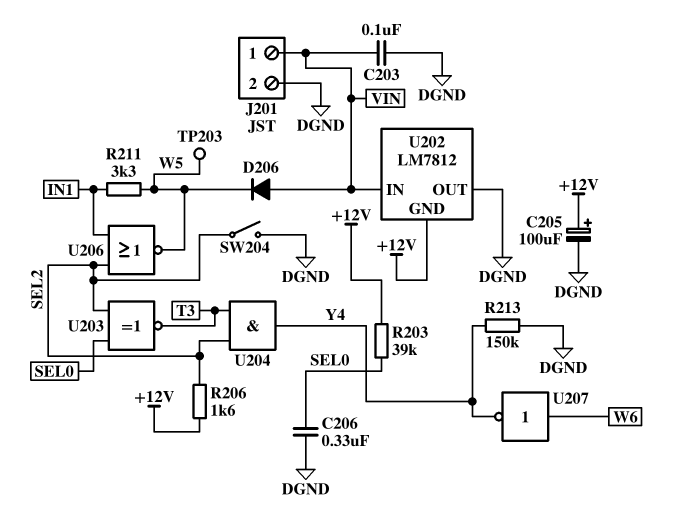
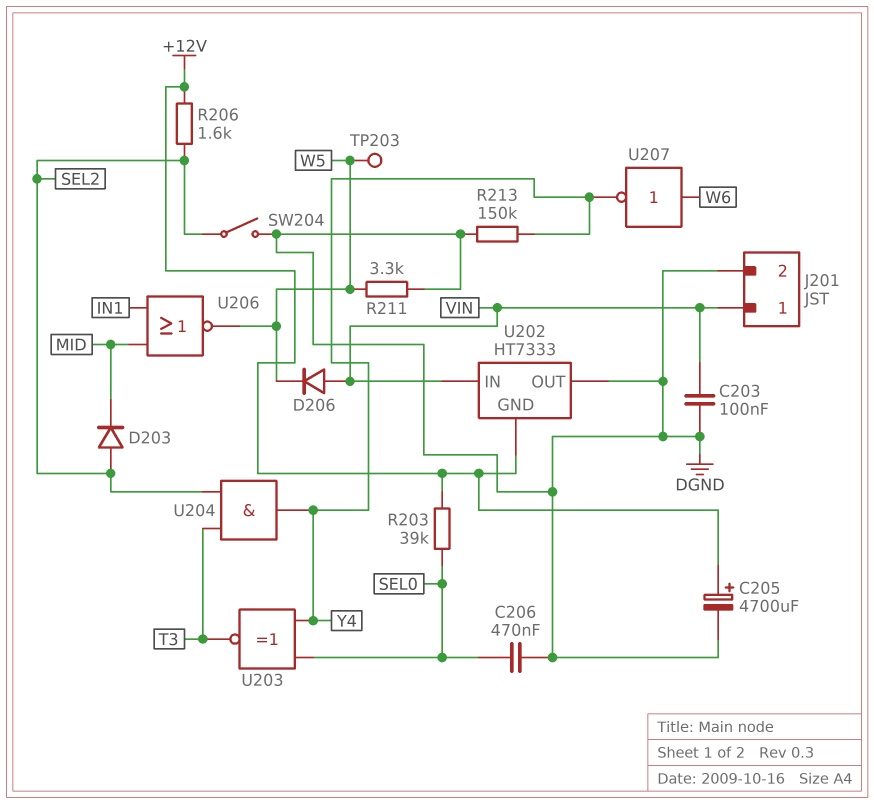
C205: 100uF (plus +12V, minus DGND) -> 4700uF (plus +12V, minus DGND)
C206: 330nF (DGND, SEL0) -> 470nF (DGND, SEL0)
D203: none -> diode (A SEL2, K MID)
R211: 3.3k (IN1, W5) -> 3.3k (DGND, W5)
U202: LM7812 -> HT7333
U203: XNOR (in SEL0, in SEL2, out T3) -> XNOR (in SEL0, in Y4, out T3)
U206: NOR (in IN1, in SEL2, out W5) -> NOR (in IN1, in MID, out W5)

